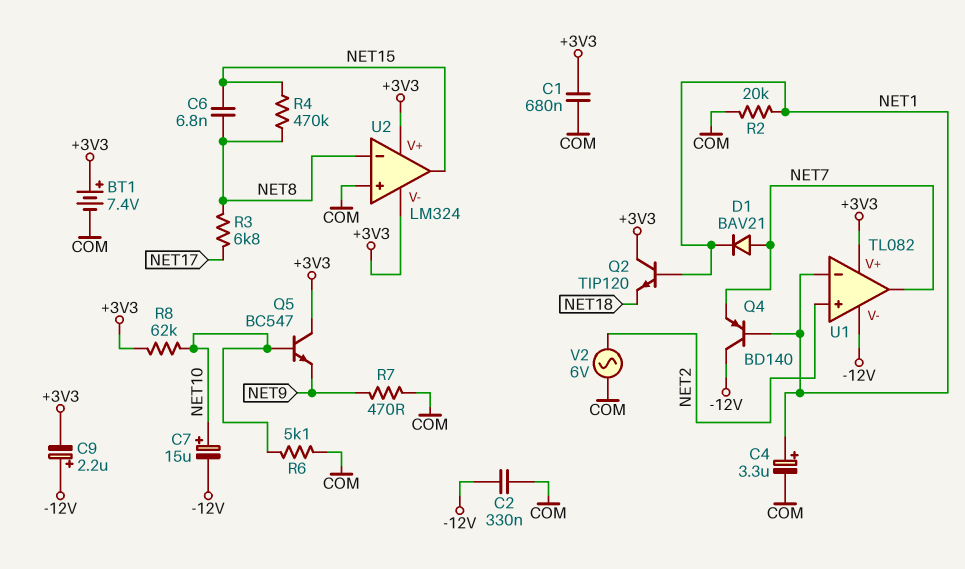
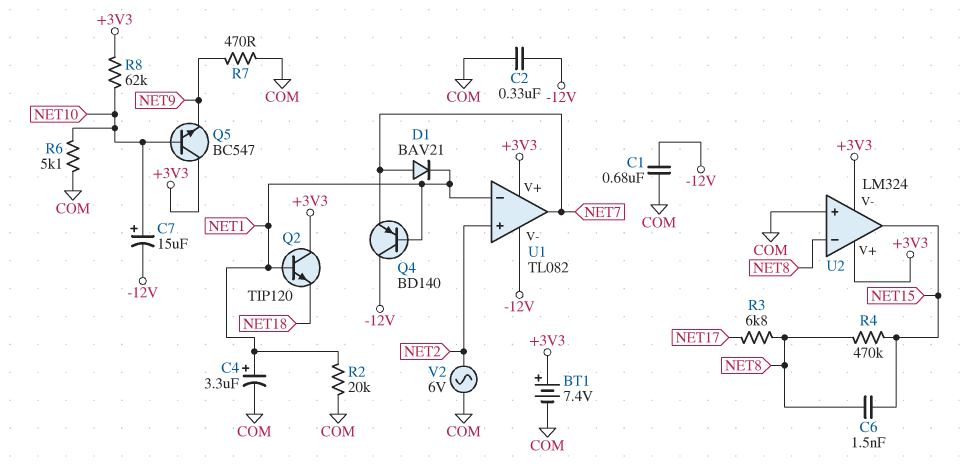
C1: 680nF (+3V3, COM) -> 680nF (-12V, COM)
C6: 6.8nF (NET8, NET15) -> 1.5nF (NET8, NET15)
C9: 2.2uF (plus -12V, minus +3V3) -> none

